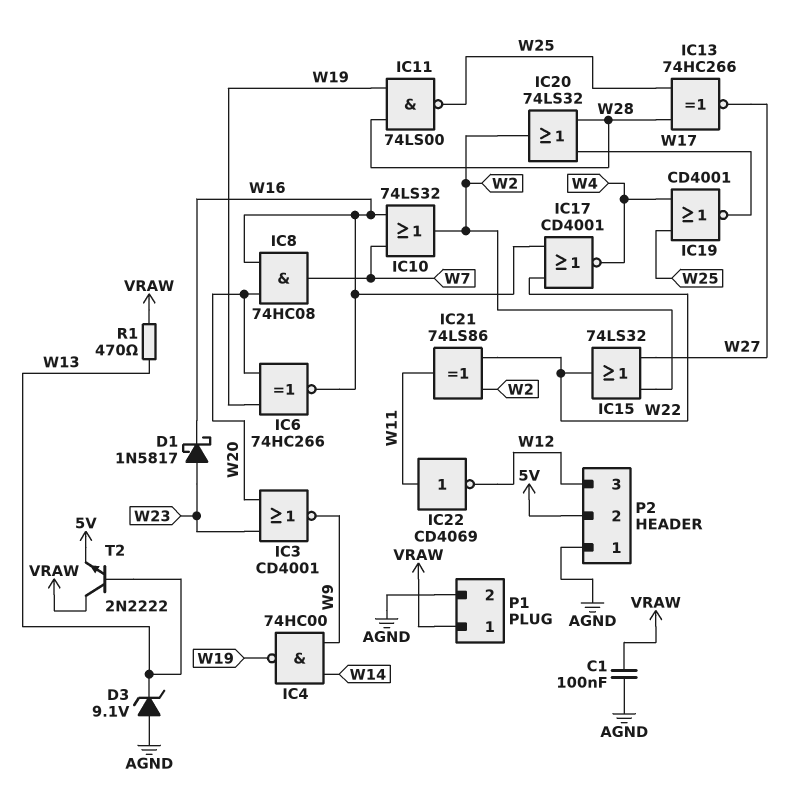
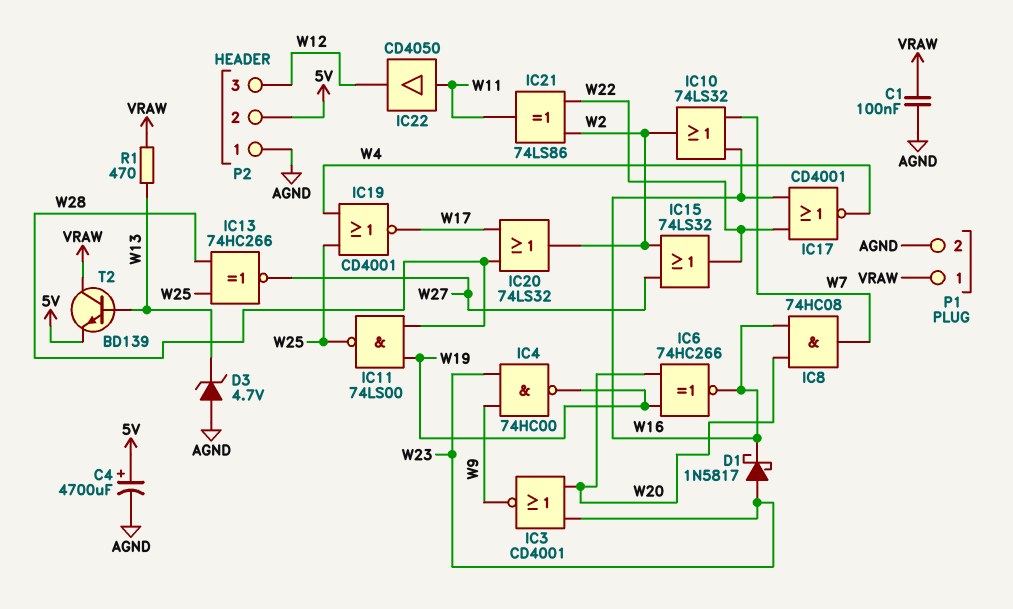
C4: none -> 4700uF (plus 5V, minus AGND)
D3: zener 9.1V (A AGND, K W13) -> zener 4.7V (A AGND, K W13)
IC4: NAND 74HC00 (in W9, in W14, out W19) -> NAND 74HC00 (in W9, in W23, out W19)
IC22: NOT CD4069 (in W11, out W12) -> buffer CD4050 (in W11, out W12)
T2: NPN 2N2222 (B W13, C VRAW, E 5V) -> NPN BD139 (B W13, C VRAW, E 5V)

